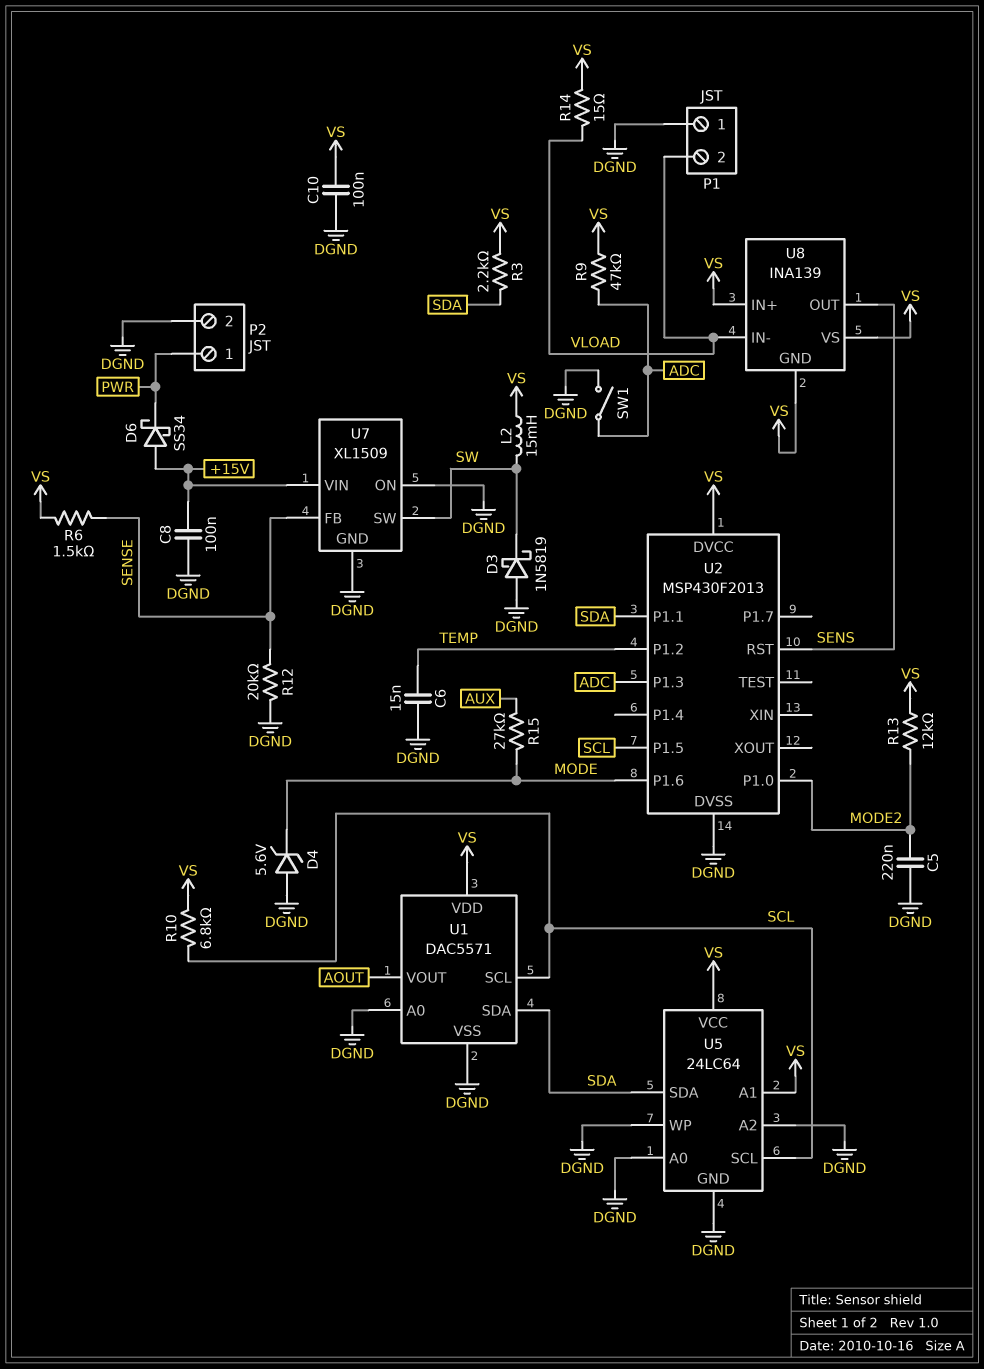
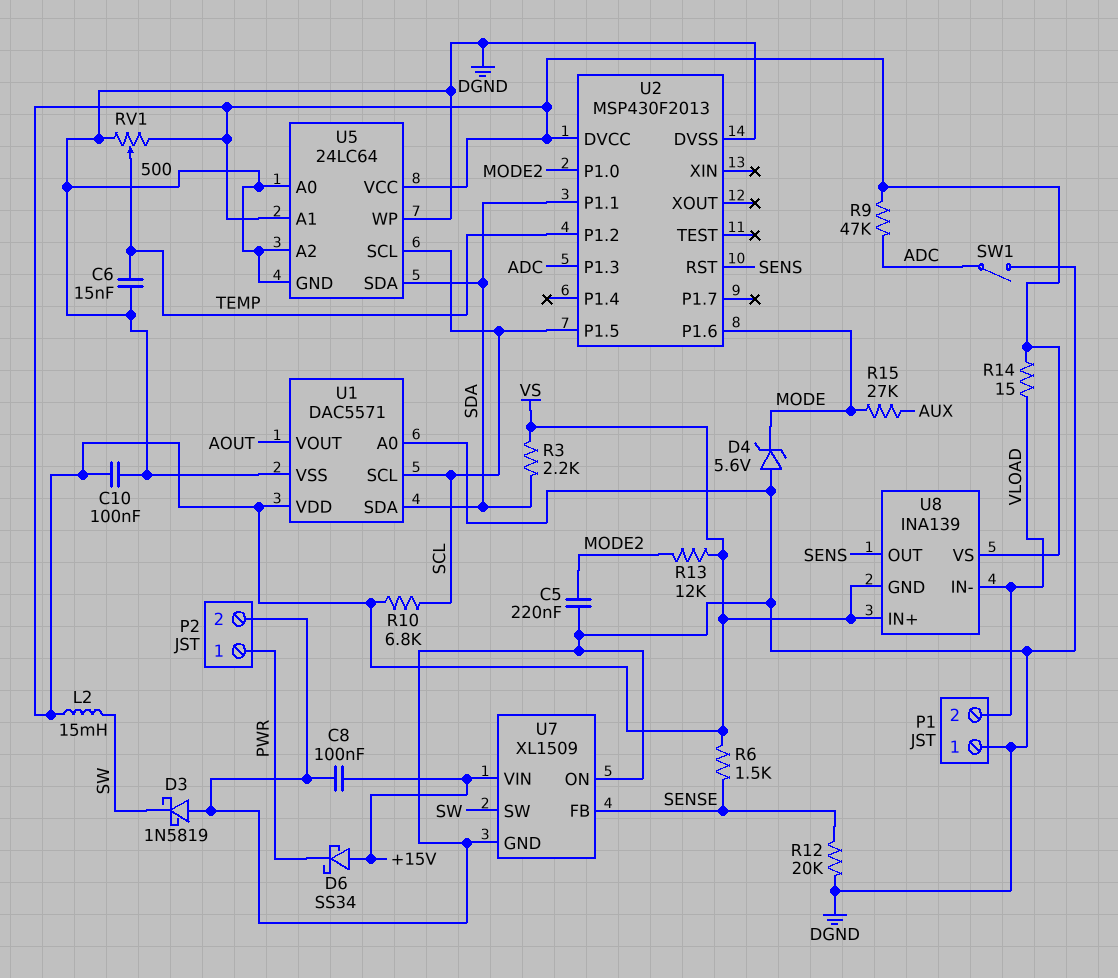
RV1: none -> 500 (DGND, VS, wiper TEMP)

